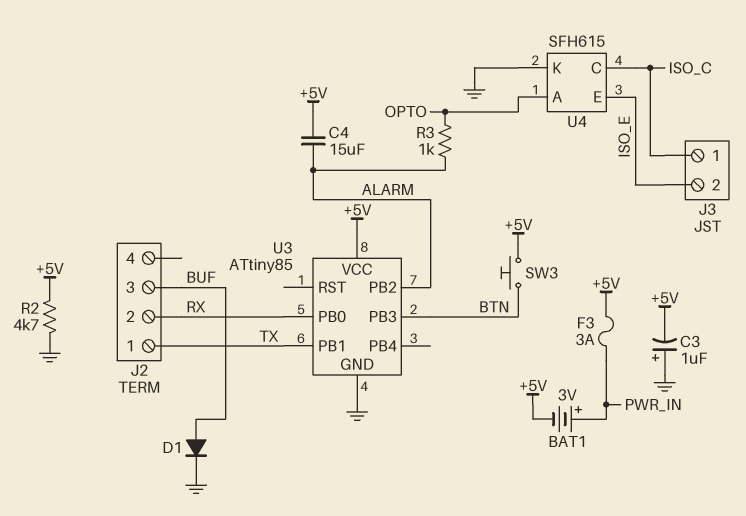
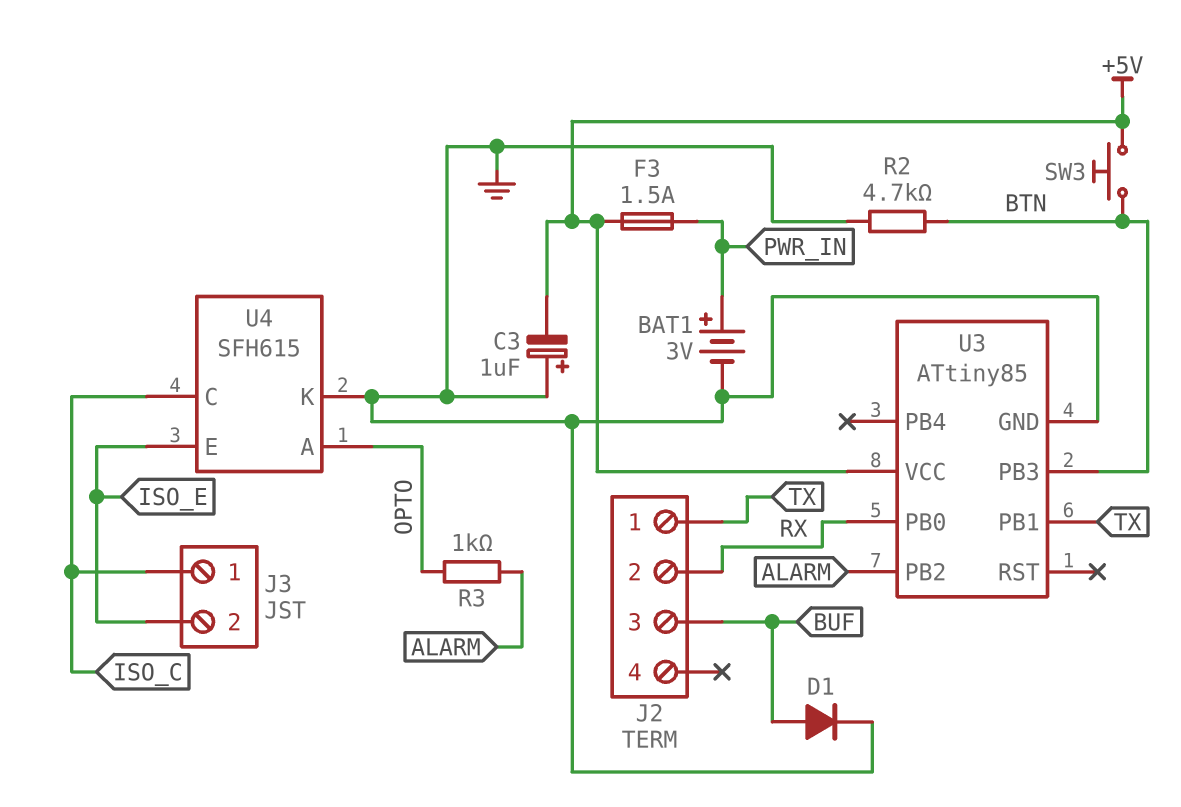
BAT1: 3V (plus PWR_IN, minus +5V) -> 3V (plus PWR_IN, minus GND)
C4: 15uF (+5V, ALARM) -> none
F3: 3A (+5V, PWR_IN) -> 1.5A (+5V, PWR_IN)
R2: 4.7k (+5V, GND) -> 4.7k (BTN, GND)

